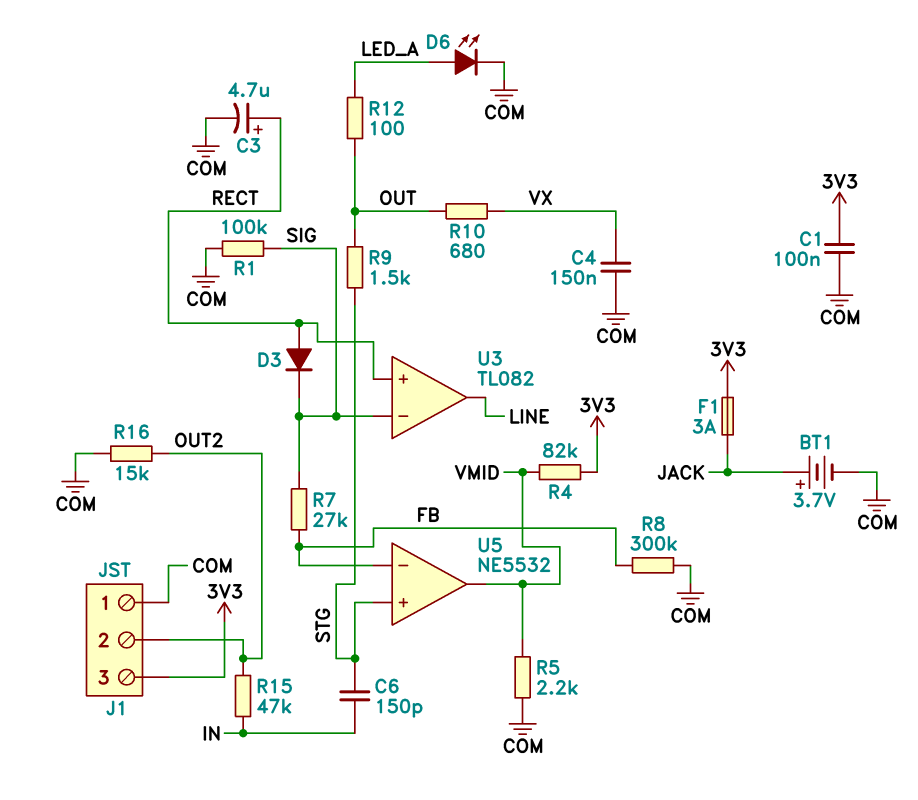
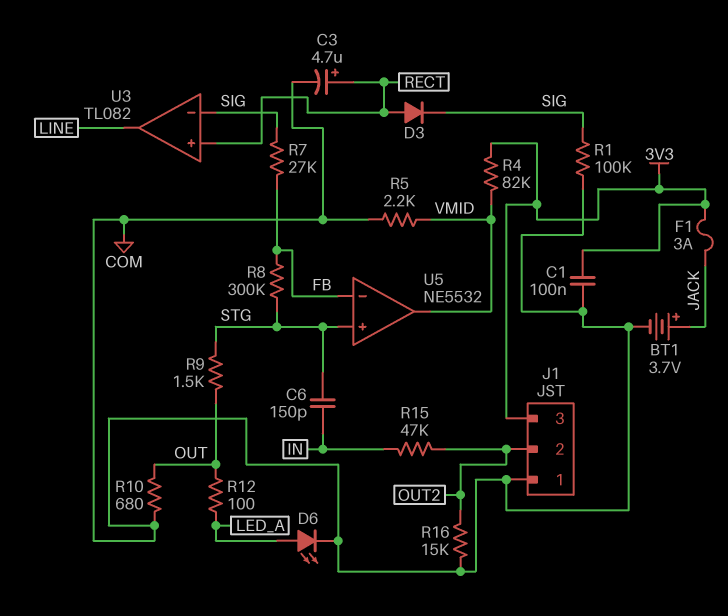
C4: 150nF (COM, VX) -> none
R8: 300k (COM, FB) -> 300k (FB, STG)
R10: 680 (OUT, VX) -> 680 (COM, OUT)

